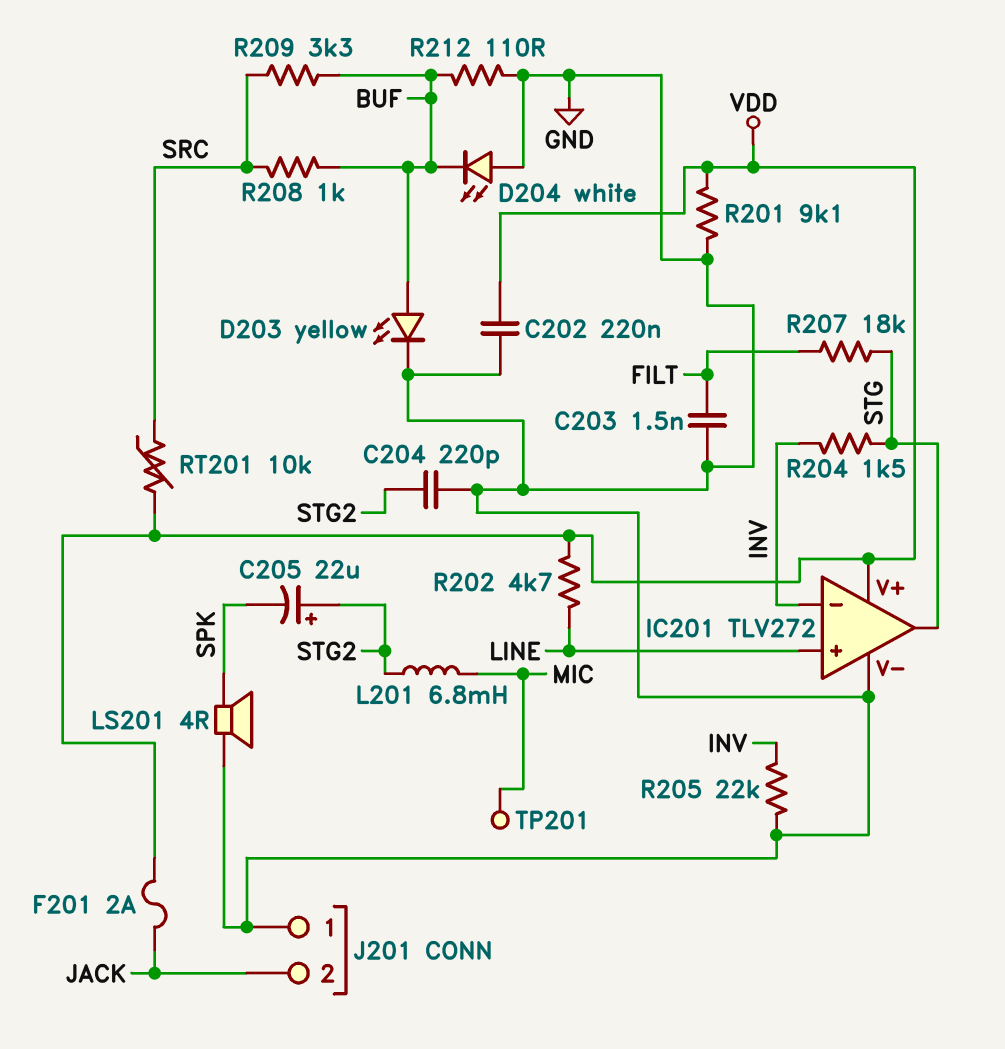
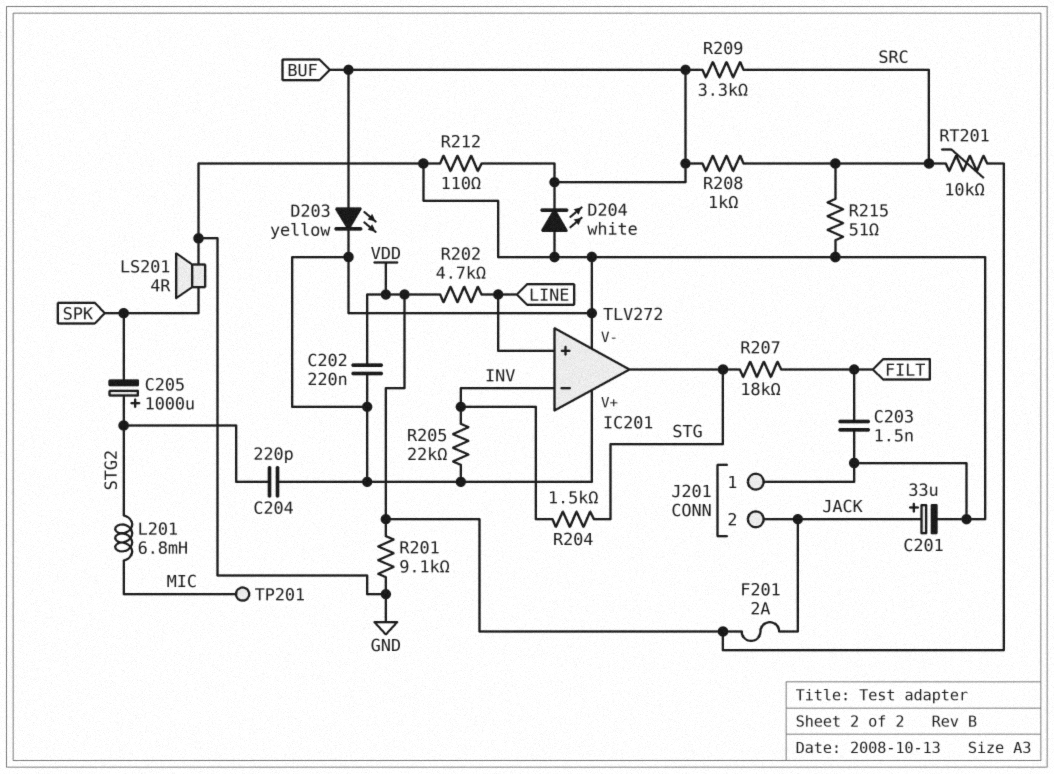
C201: none -> 33uF (plus JACK, minus GND)
C205: 22uF (plus STG2, minus SPK) -> 1000uF (plus STG2, minus SPK)
IC201 pin V+: VDD -> GND
R215: none -> 51 (GND, SRC)

